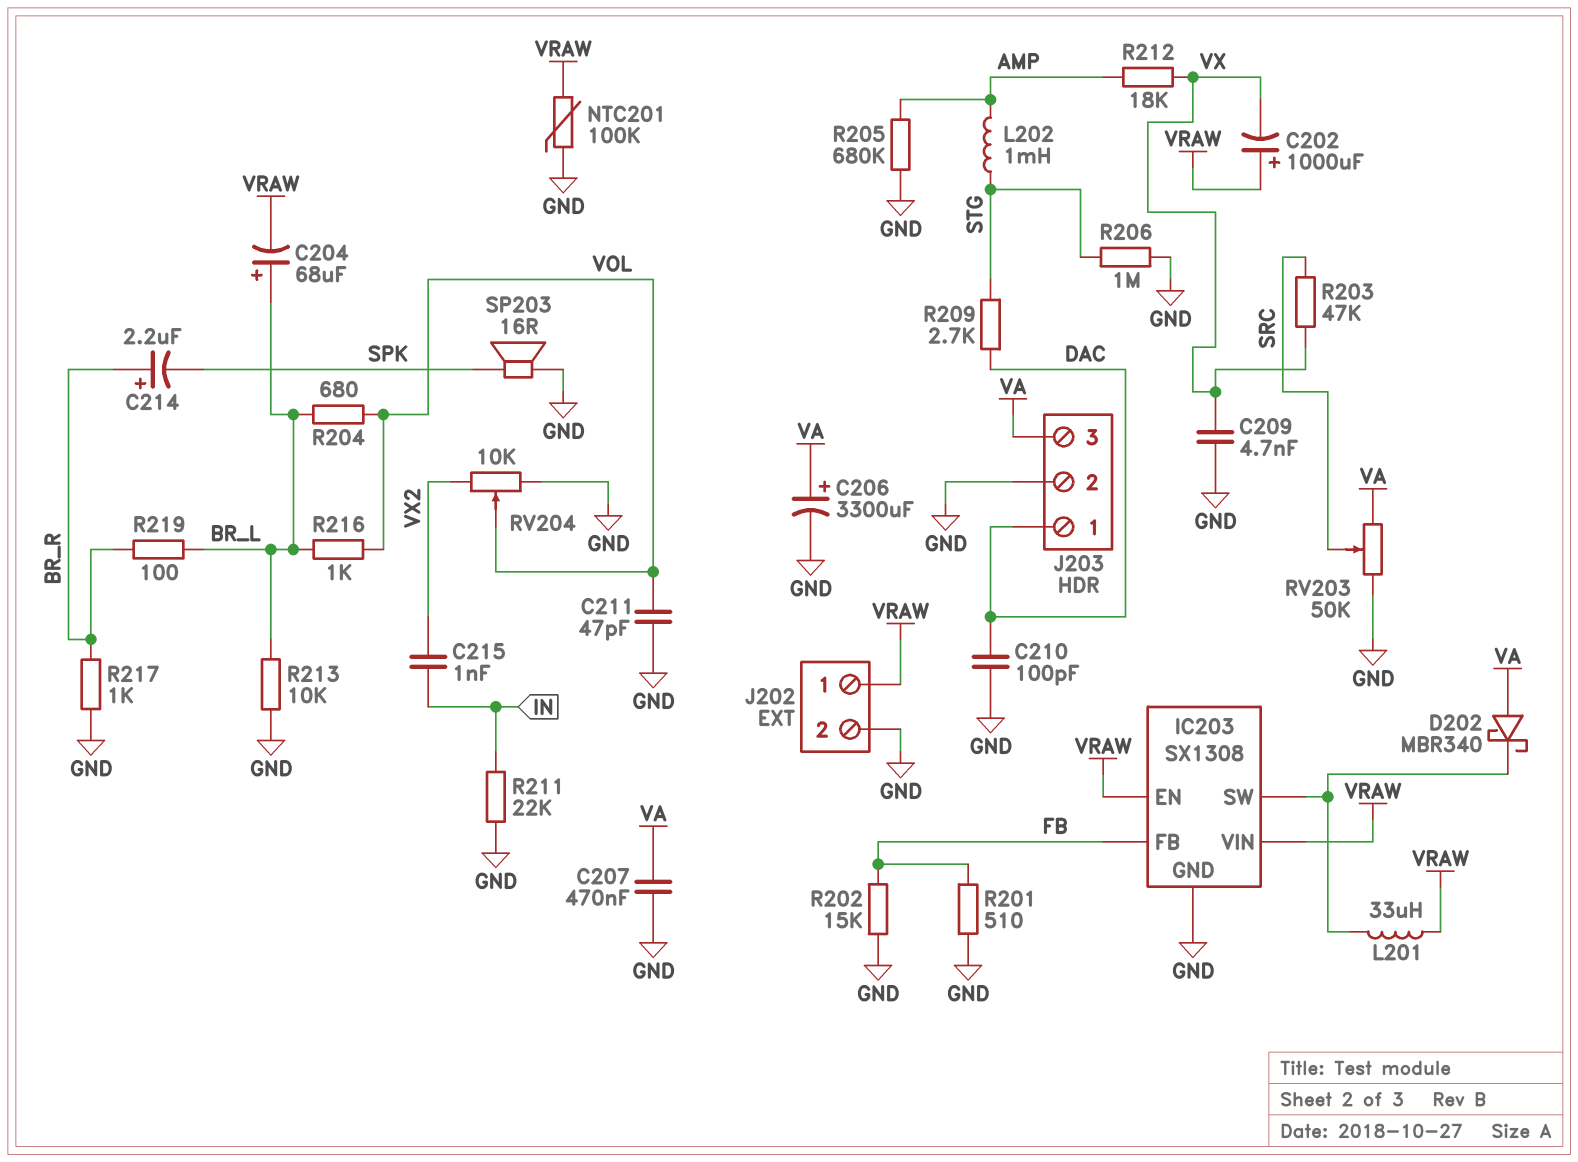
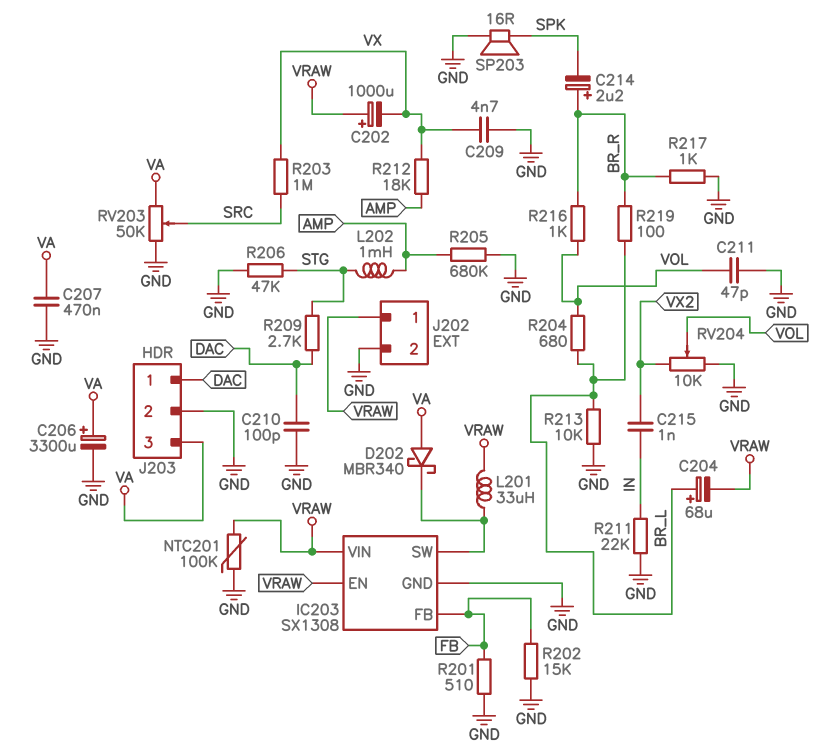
R203: 47k (SRC, VX) -> 1M (SRC, VX)
R206: 1M (GND, STG) -> 47k (GND, STG)
R216: 1k (BR_L, VOL) -> 1k (BR_R, VOL)

